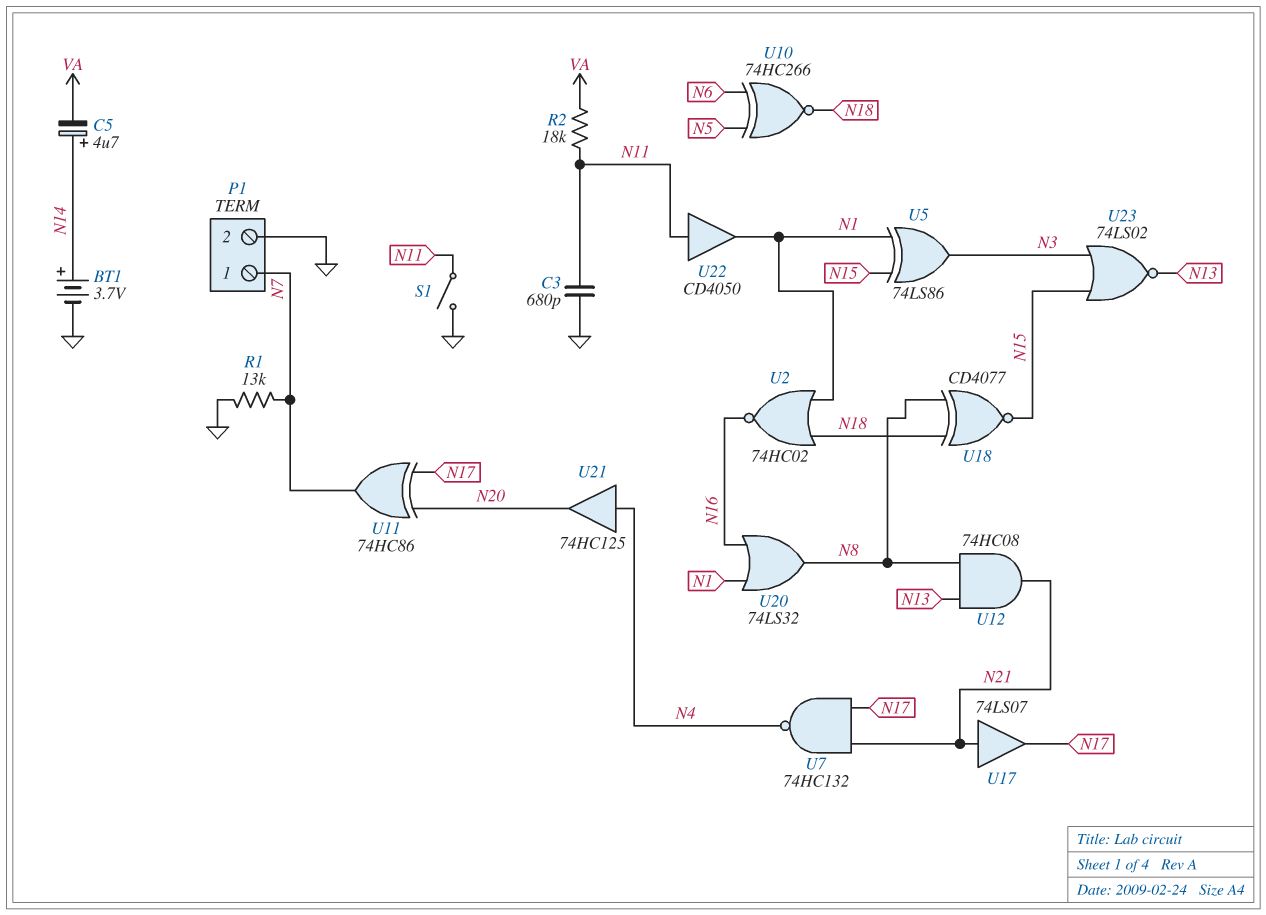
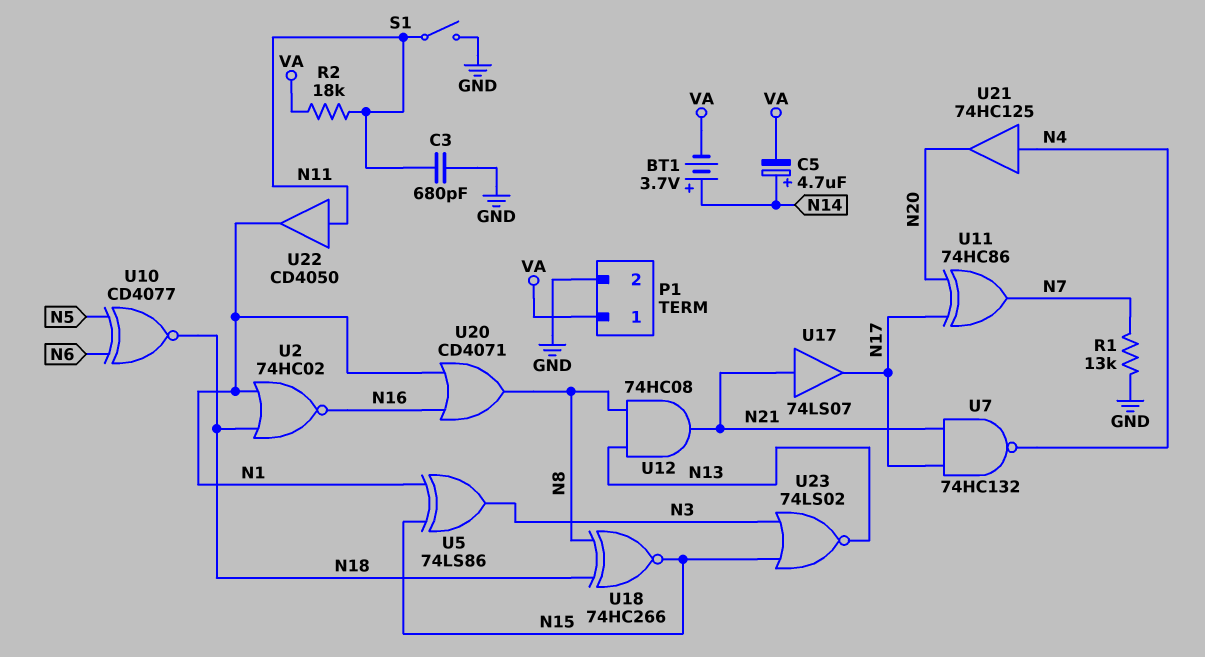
BT1: 3.7V (plus N14, minus GND) -> 3.7V (plus N14, minus VA)
P1 pin 1: N7 -> VA
U10: XNOR 74HC266 (in N5, in N6, out N18) -> XNOR CD4077 (in N5, in N6, out N18)
U18: XNOR CD4077 (in N8, in N18, out N15) -> XNOR 74HC266 (in N8, in N18, out N15)
U20: OR 74LS32 (in N1, in N16, out N8) -> OR CD4071 (in N1, in N16, out N8)

